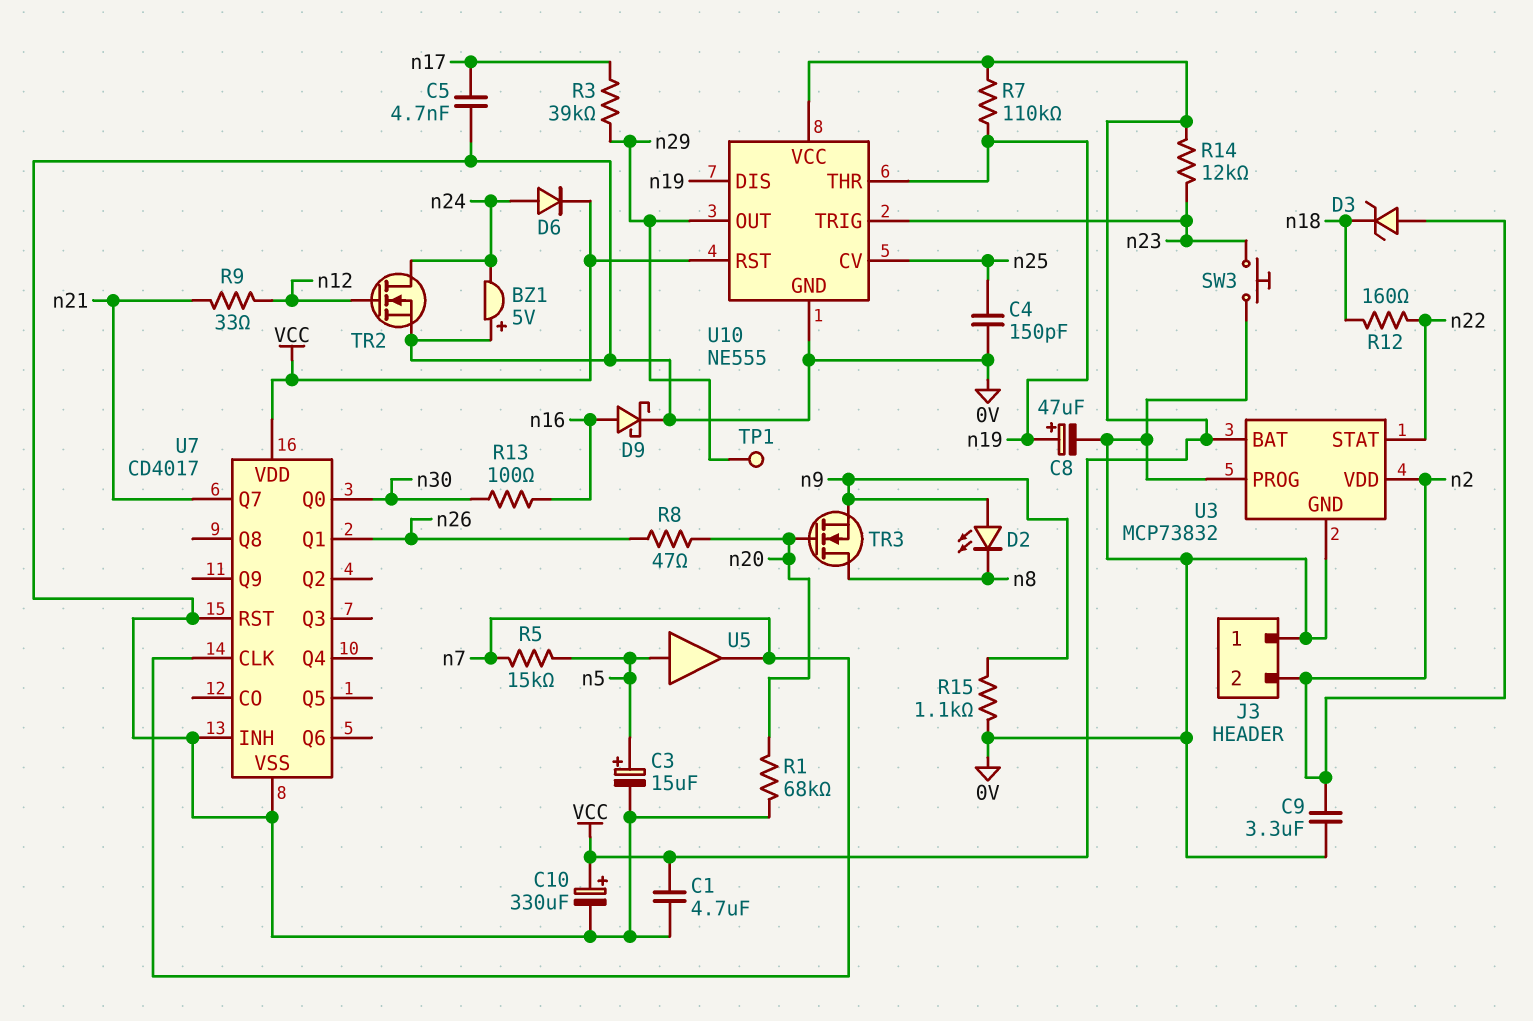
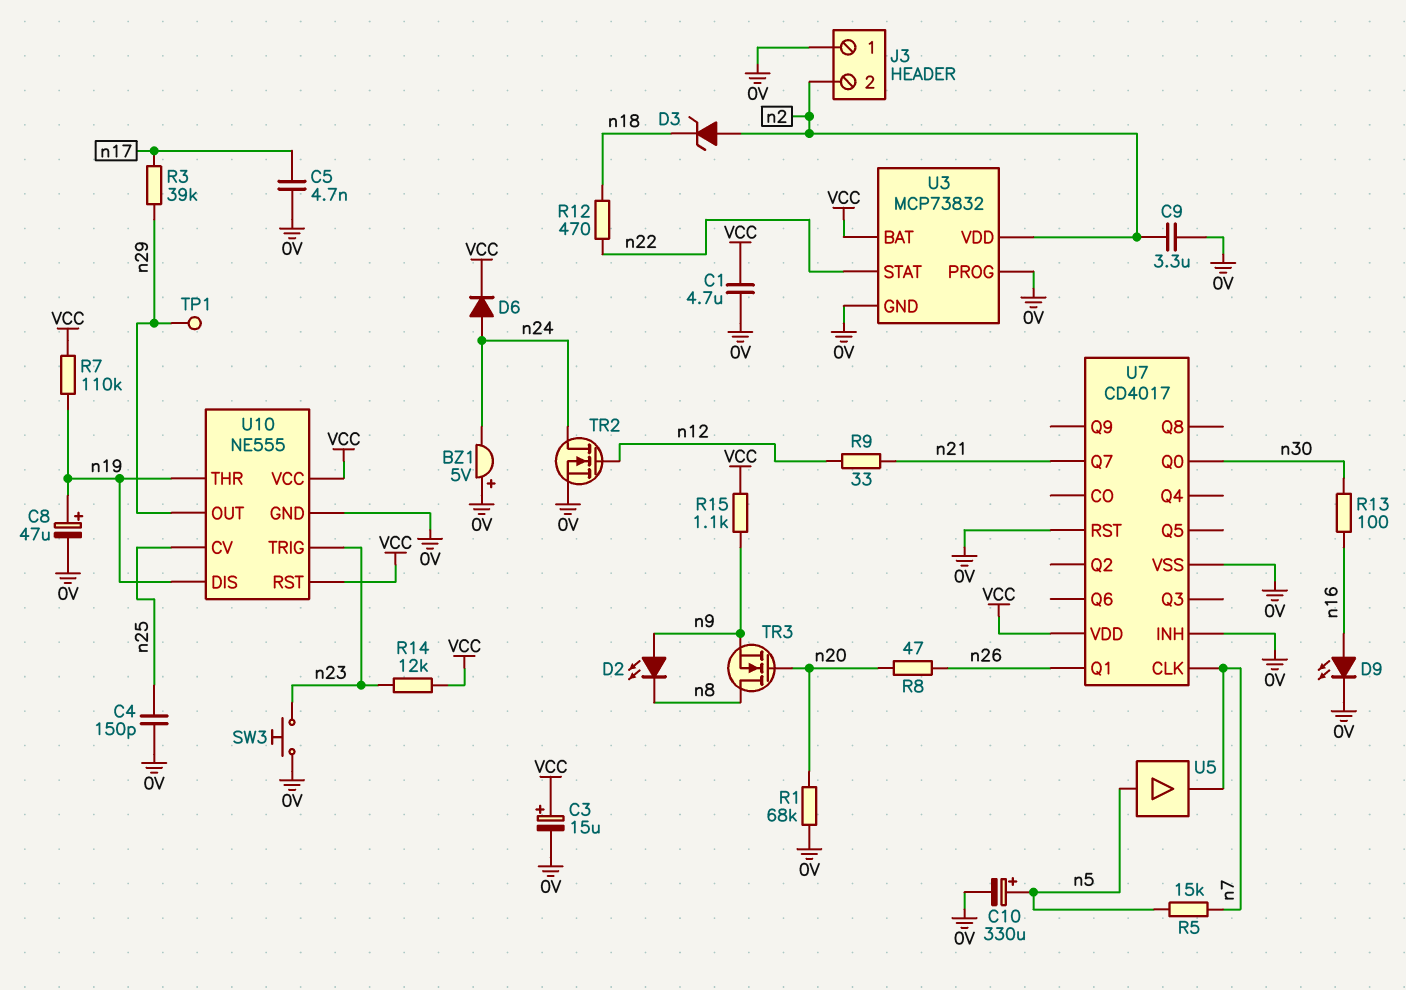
C3: 15uF (plus n5, minus 0V) -> 15uF (plus VCC, minus 0V)
C10: 330uF (plus VCC, minus 0V) -> 330uF (plus n5, minus 0V)
D9: schottky (A n16, K 0V) -> LED (A n16, K 0V)
R12: 160 (n18, n22) -> 470 (n18, n22)
R15: 1.1k (0V, n9) -> 1.1k (VCC, n9)

